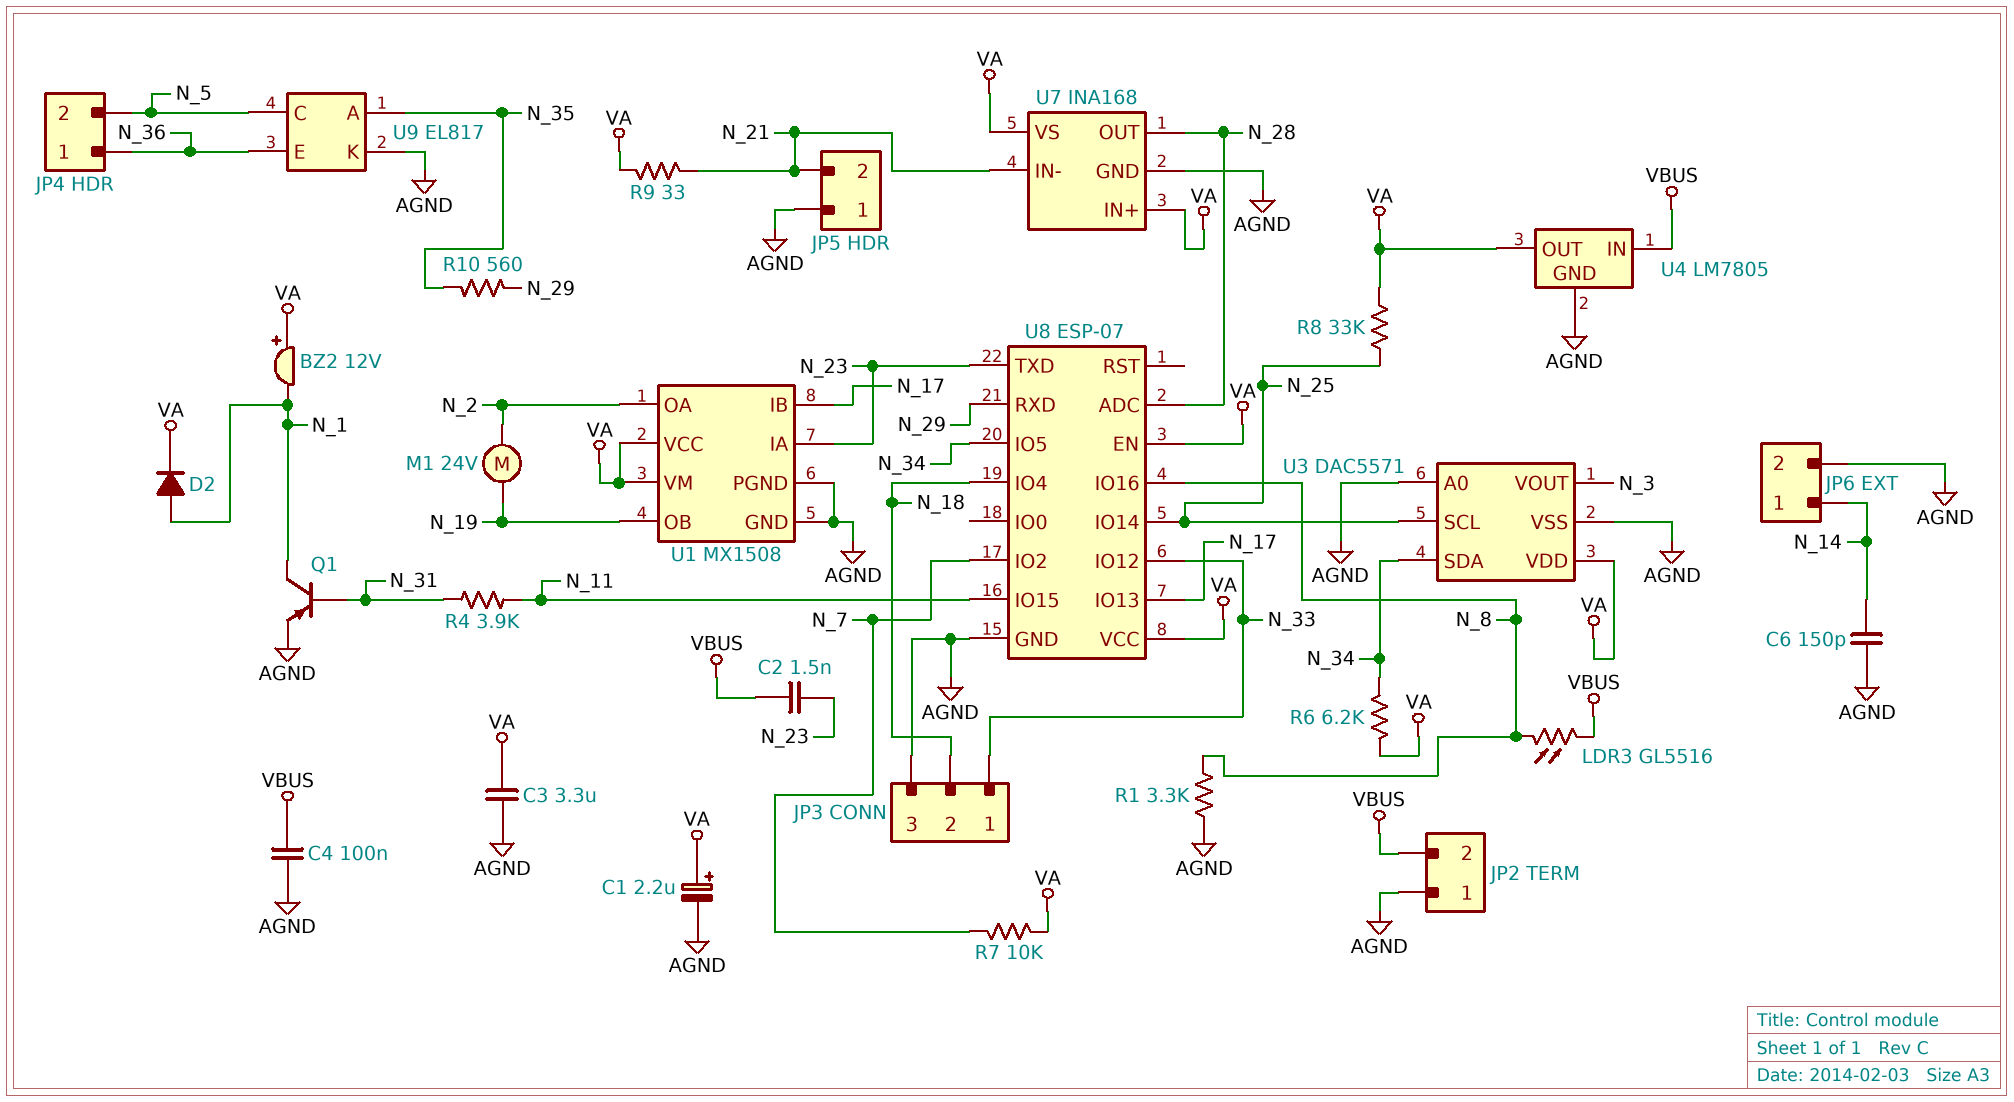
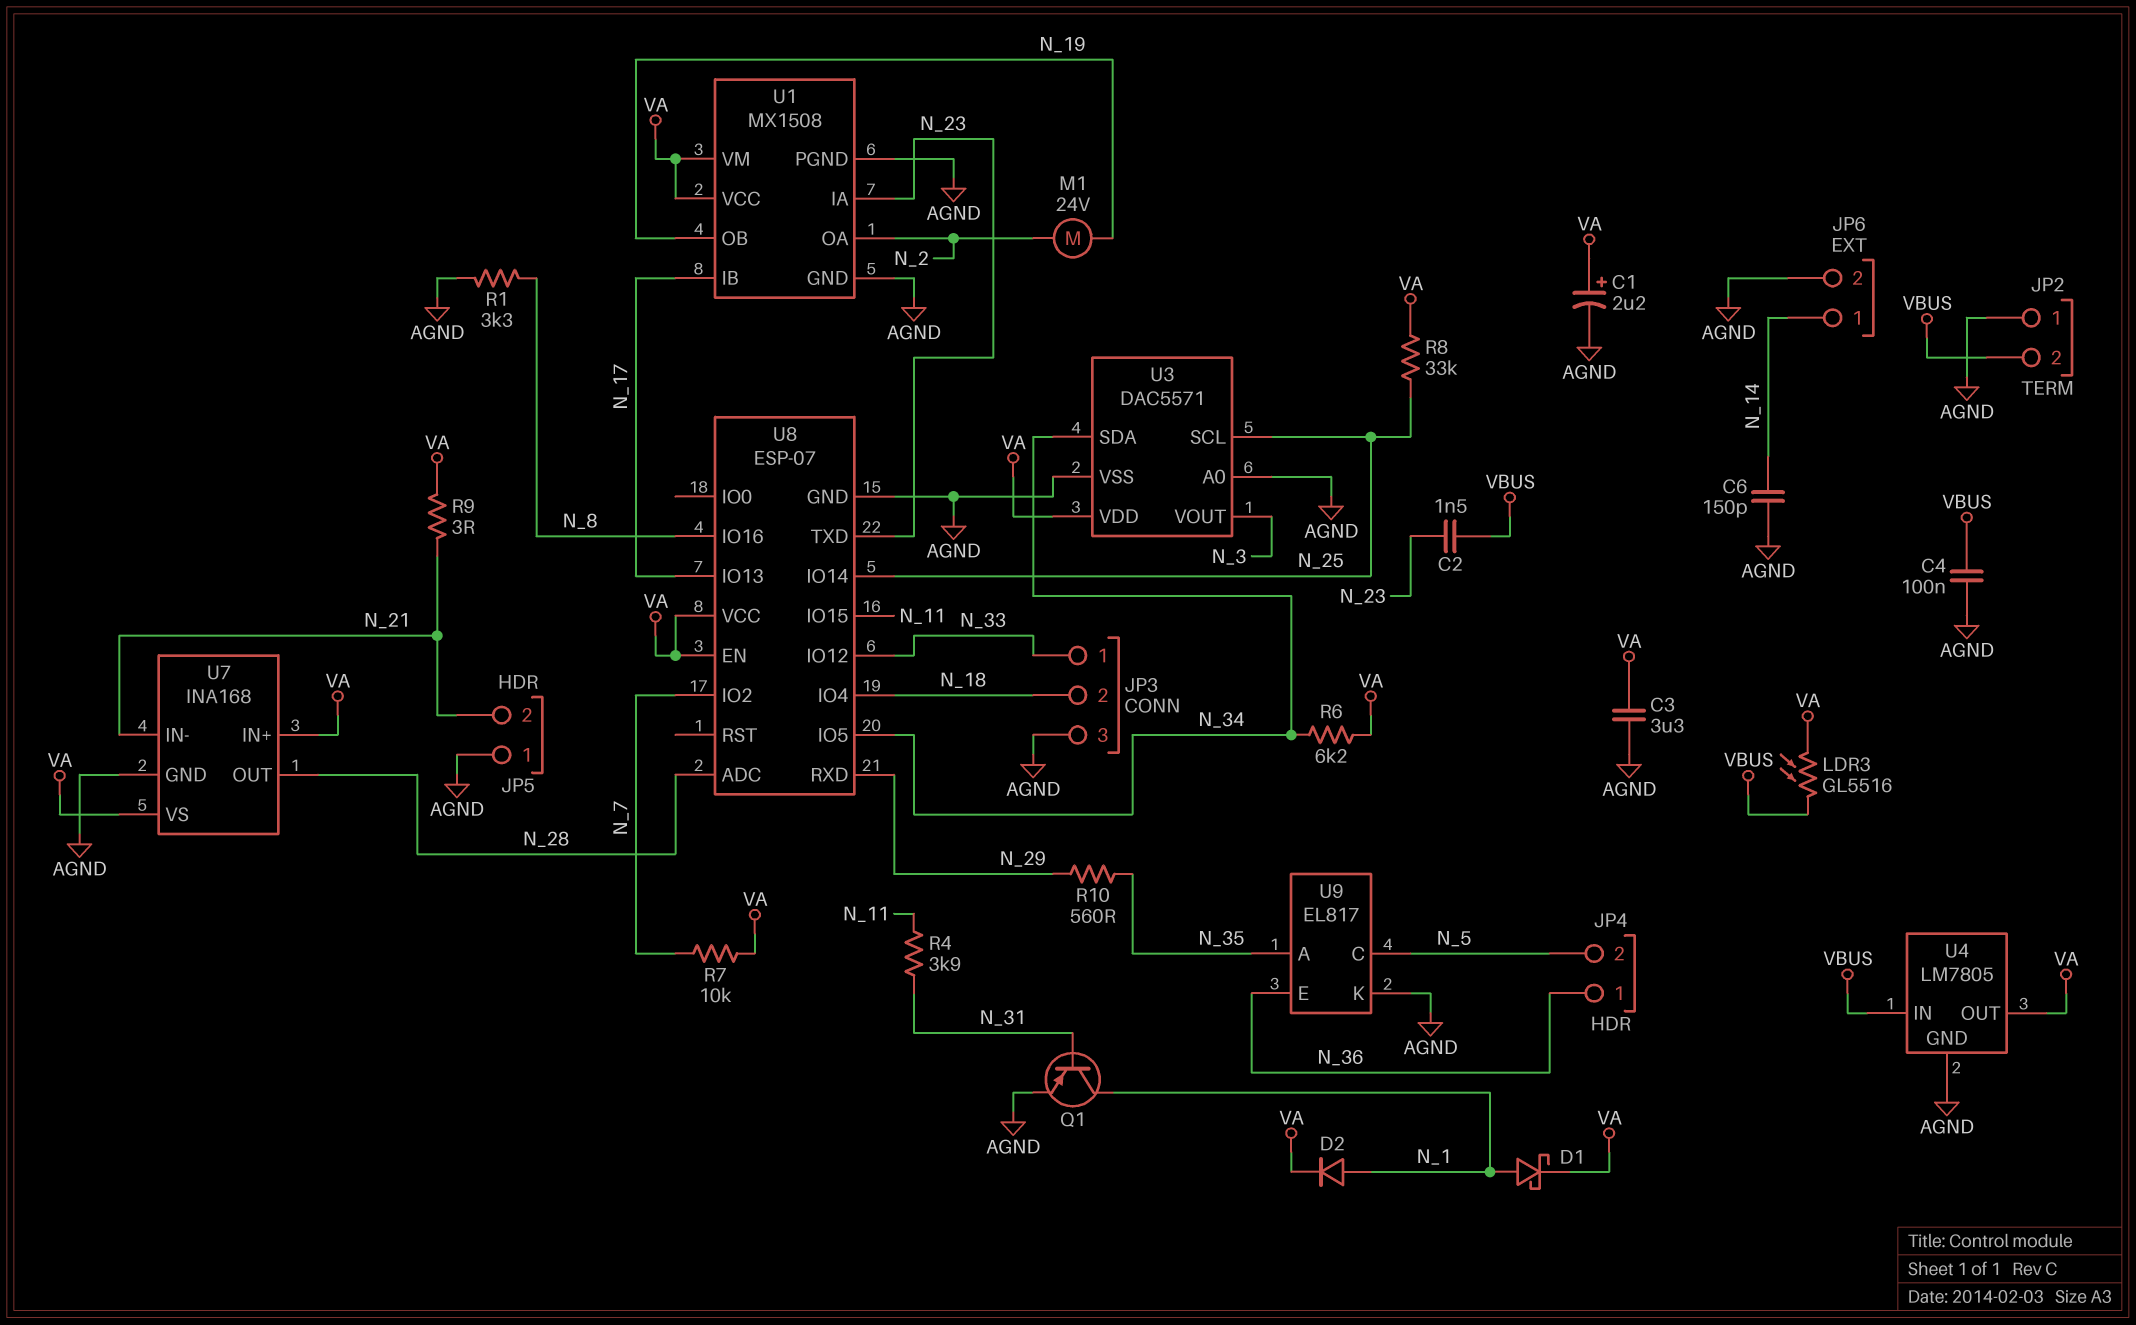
BZ2: buzzer 12V (plus VA, minus N_1) -> none
D1: none -> schottky (A N_1, K VA)
LDR3: GL5516 (N_8, VBUS) -> GL5516 (VA, VBUS)
R9: 33 (N_21, VA) -> 3 (N_21, VA)

